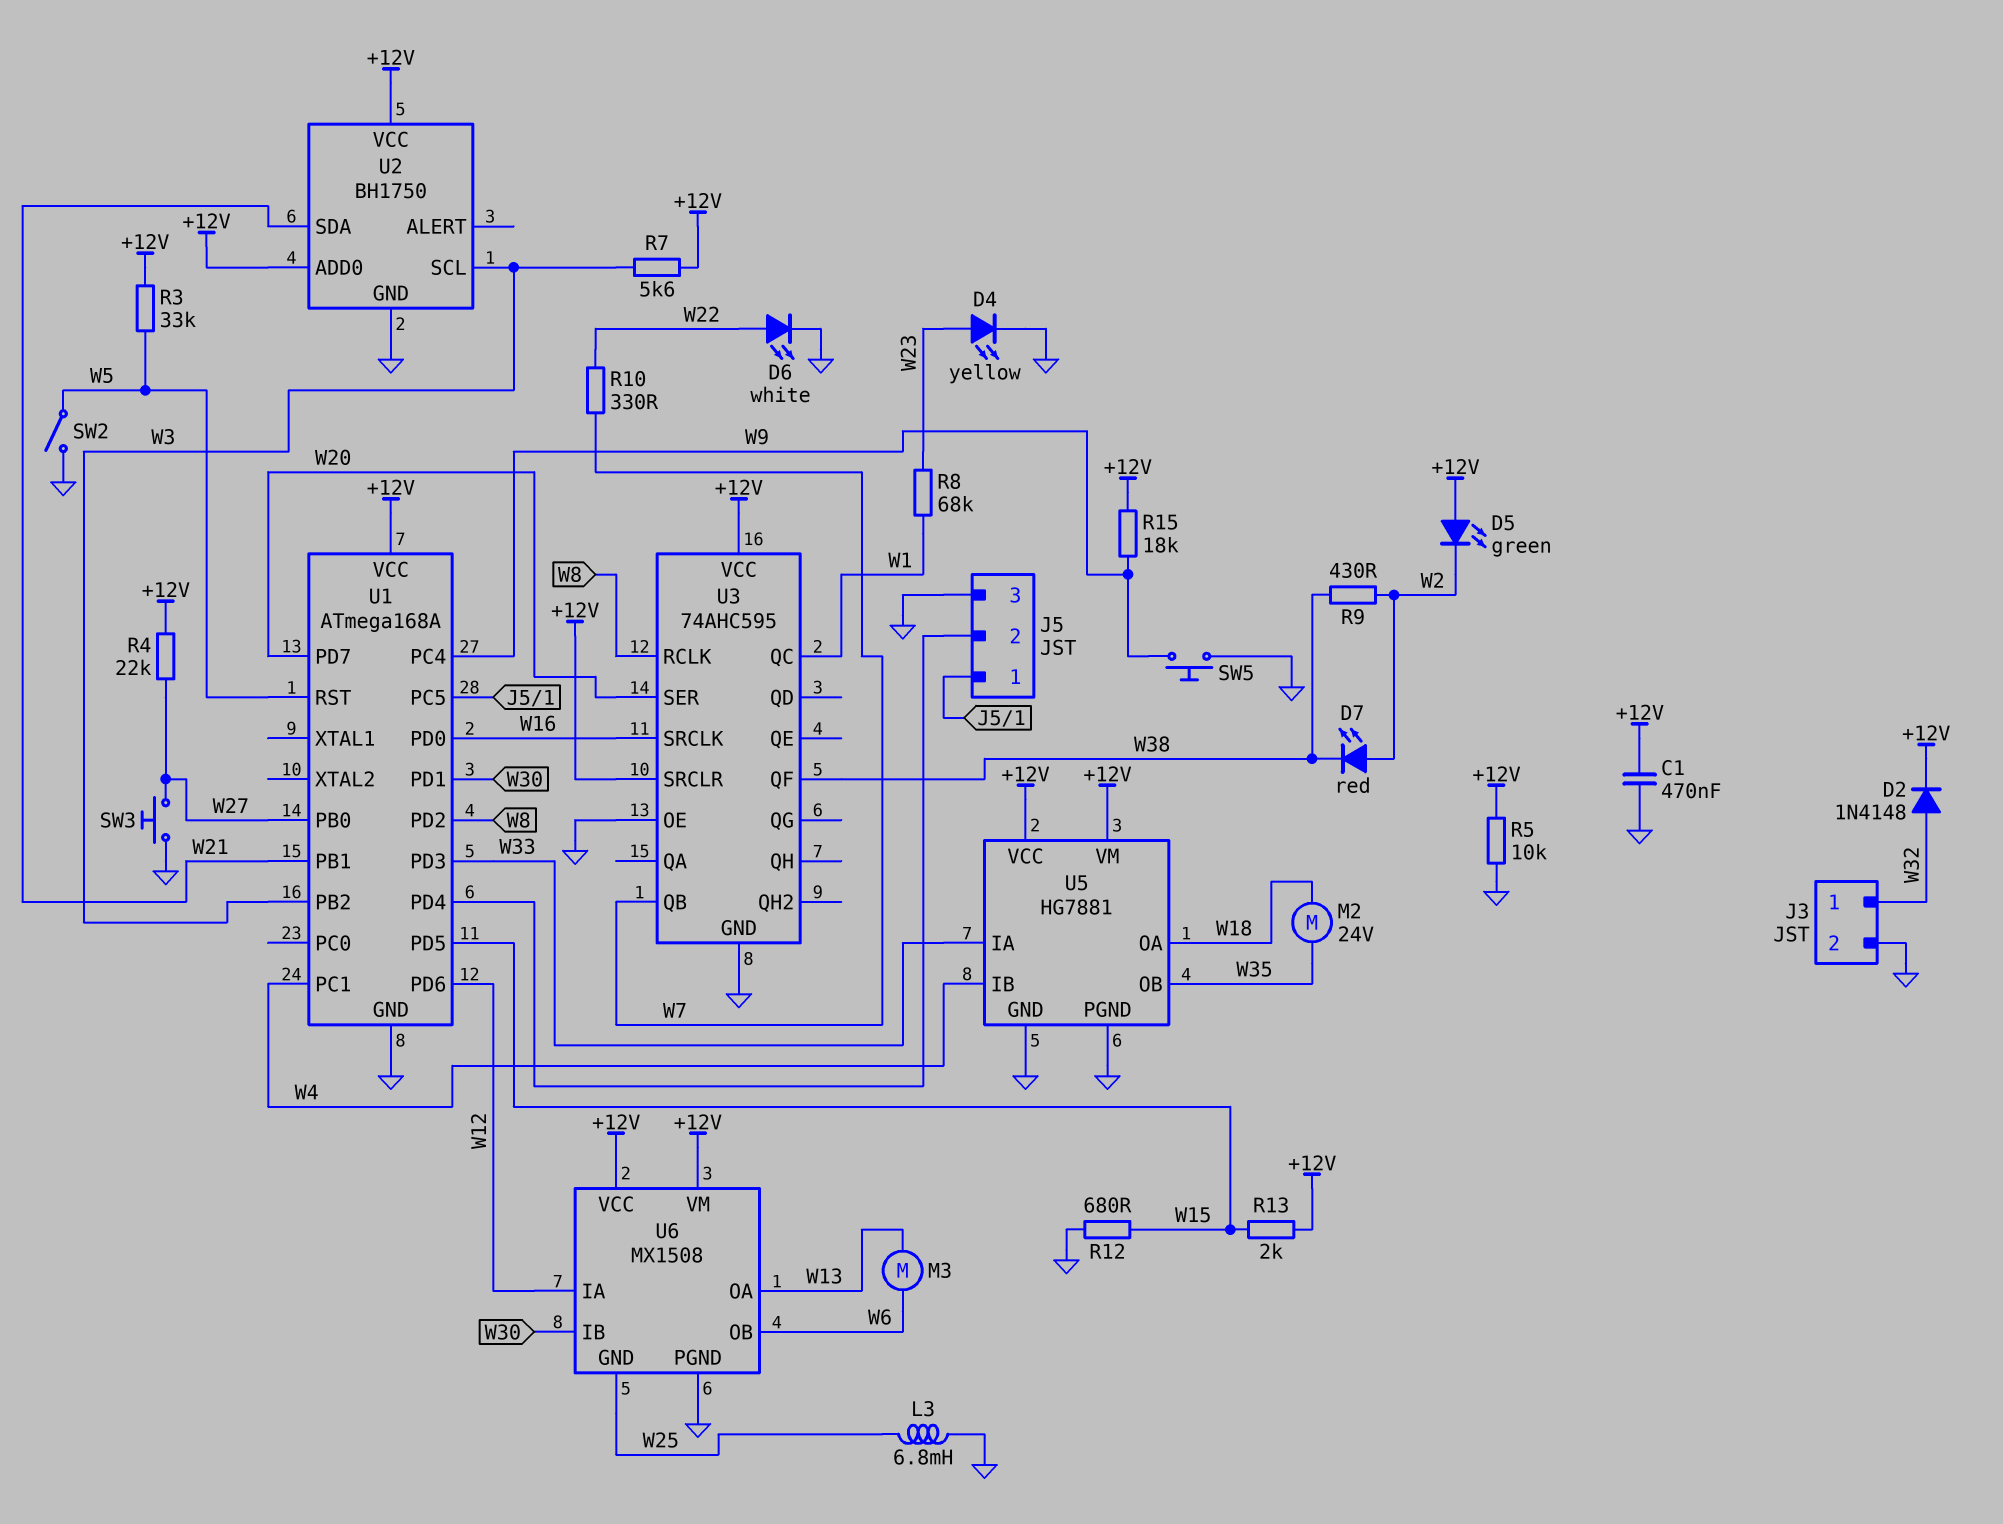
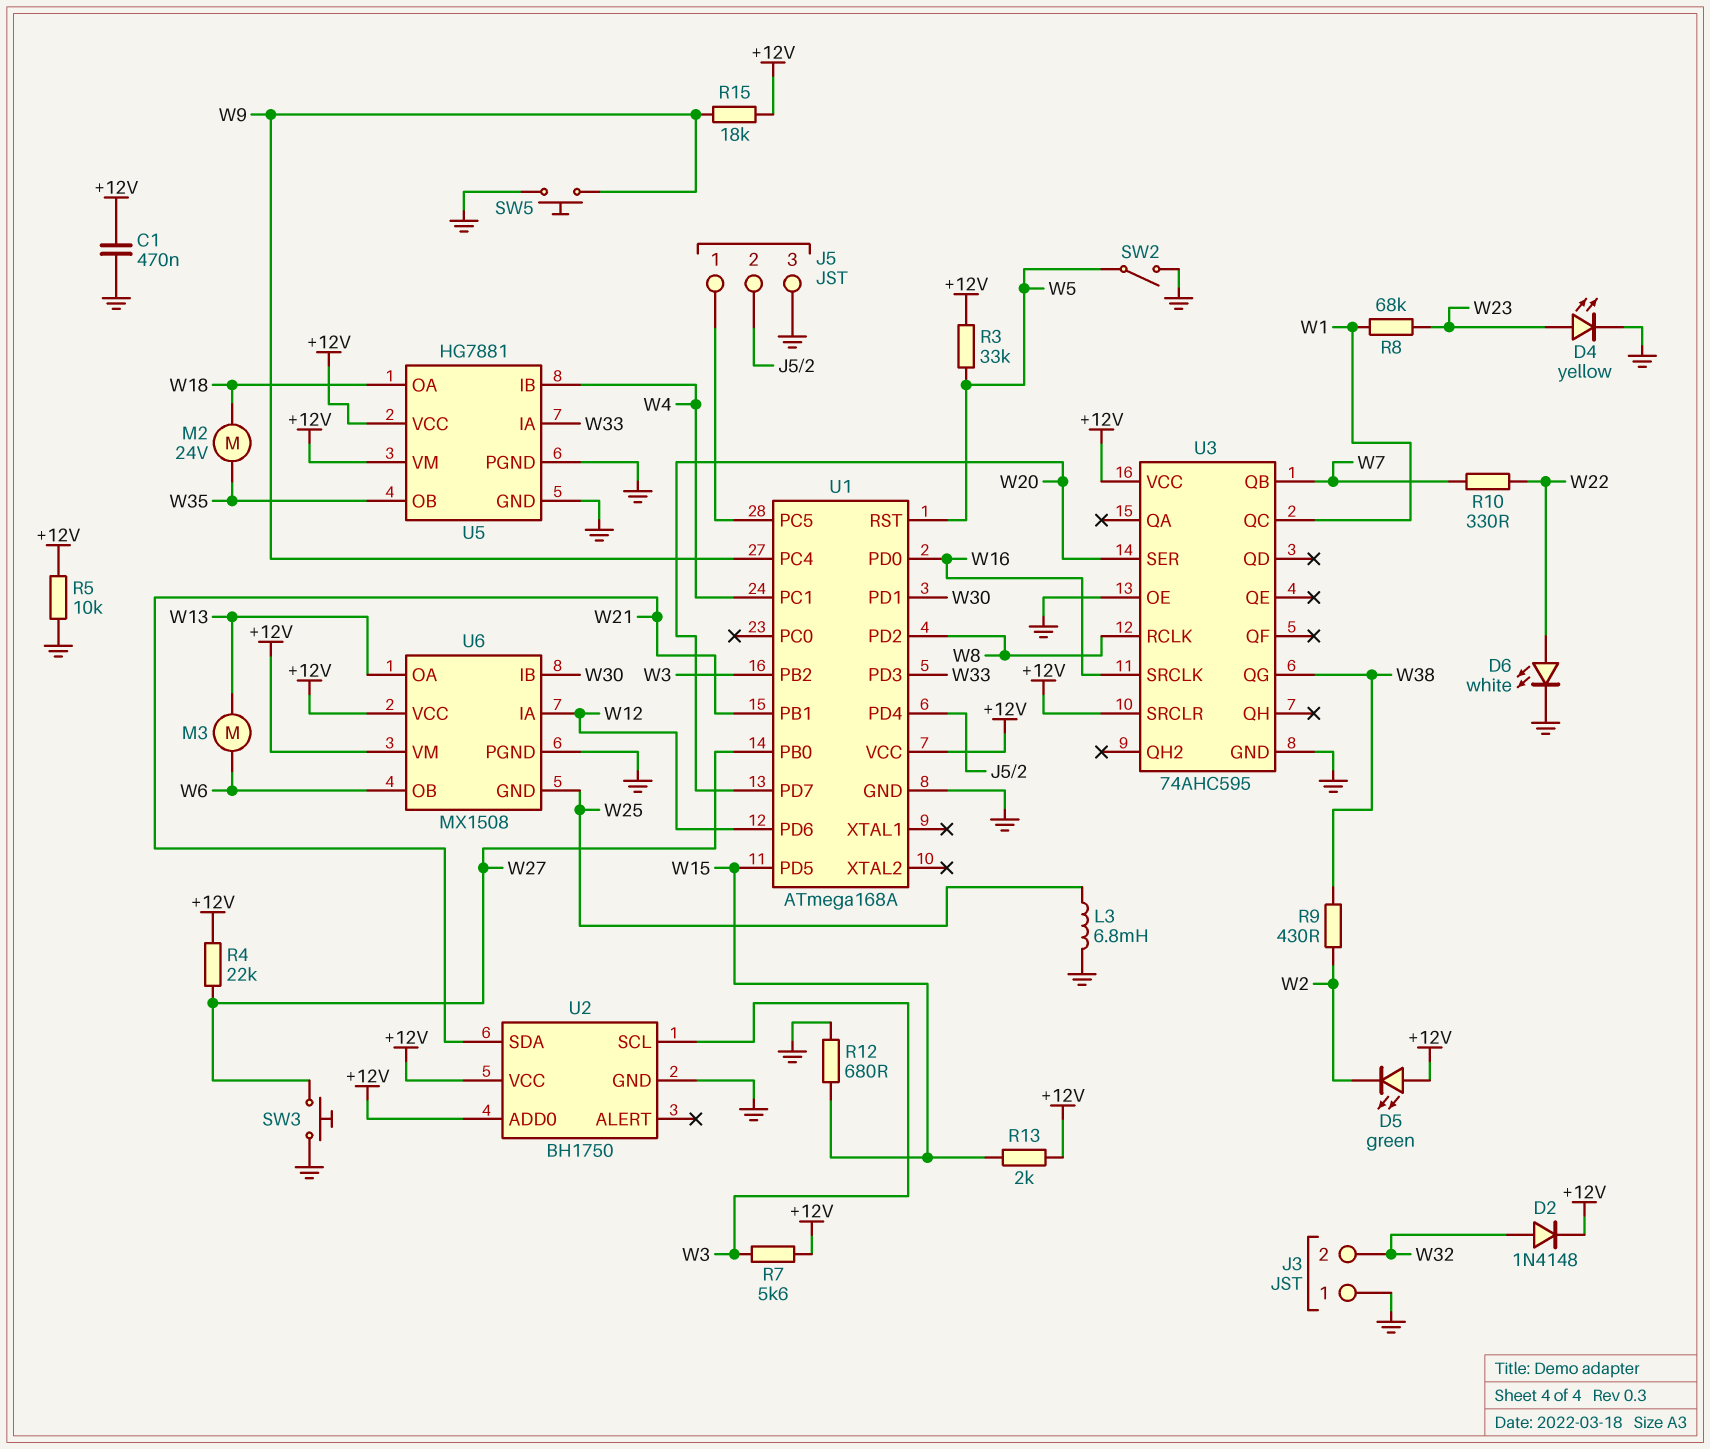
D7: LED red (A W2, K W38) -> none
J3 pin 1: W32 -> GND
J3 pin 2: GND -> W32
U3 pin QF: W38 -> none
U3 pin QG: none -> W38

